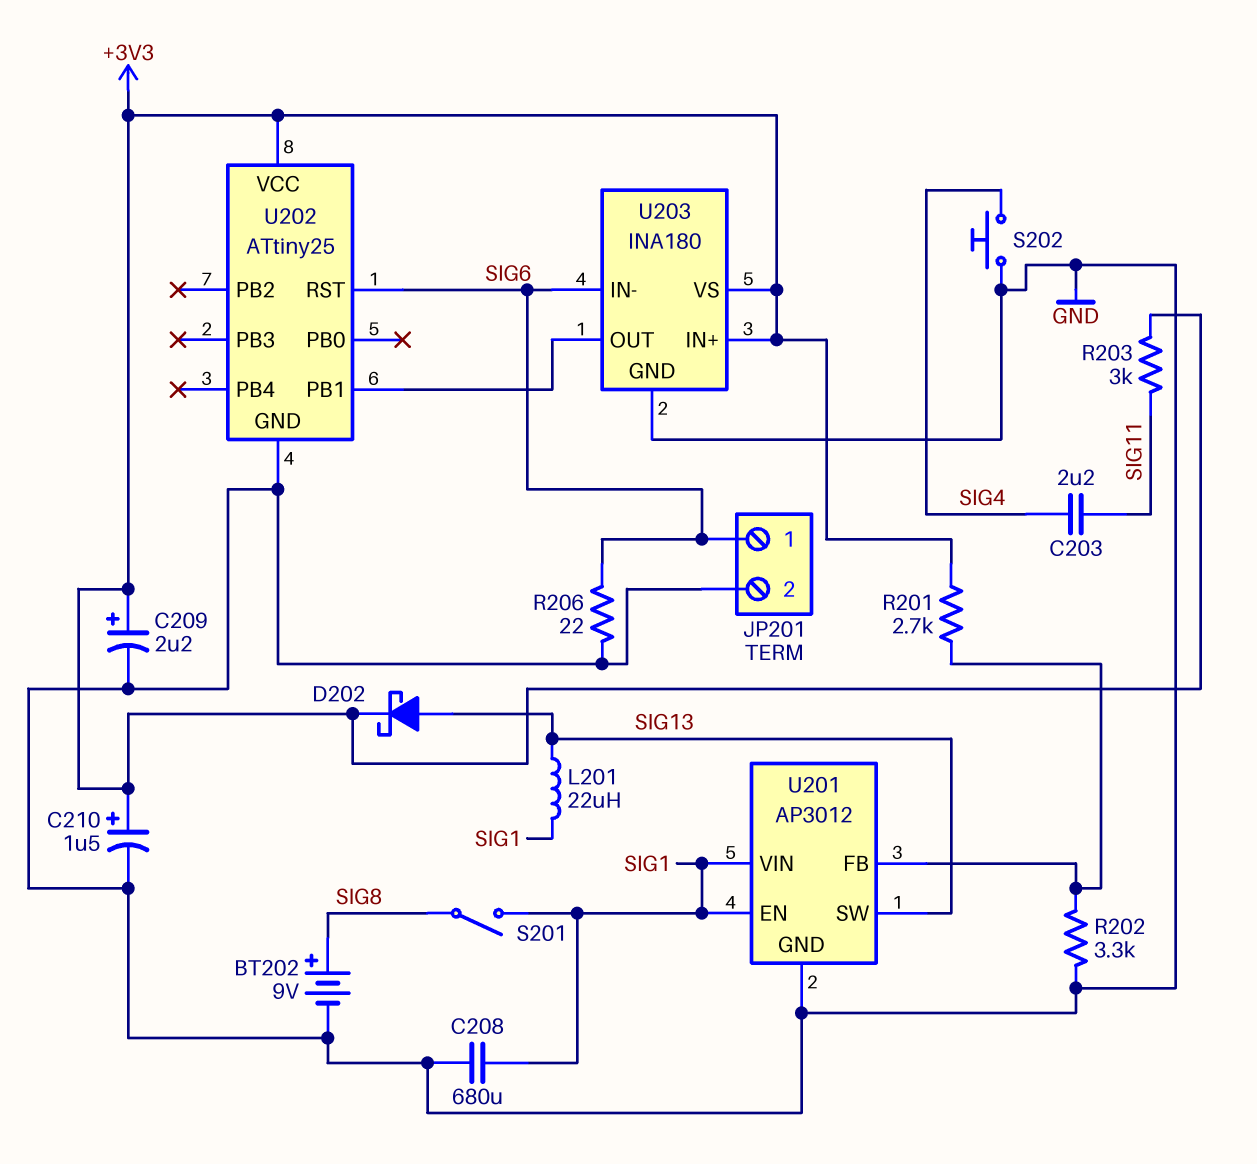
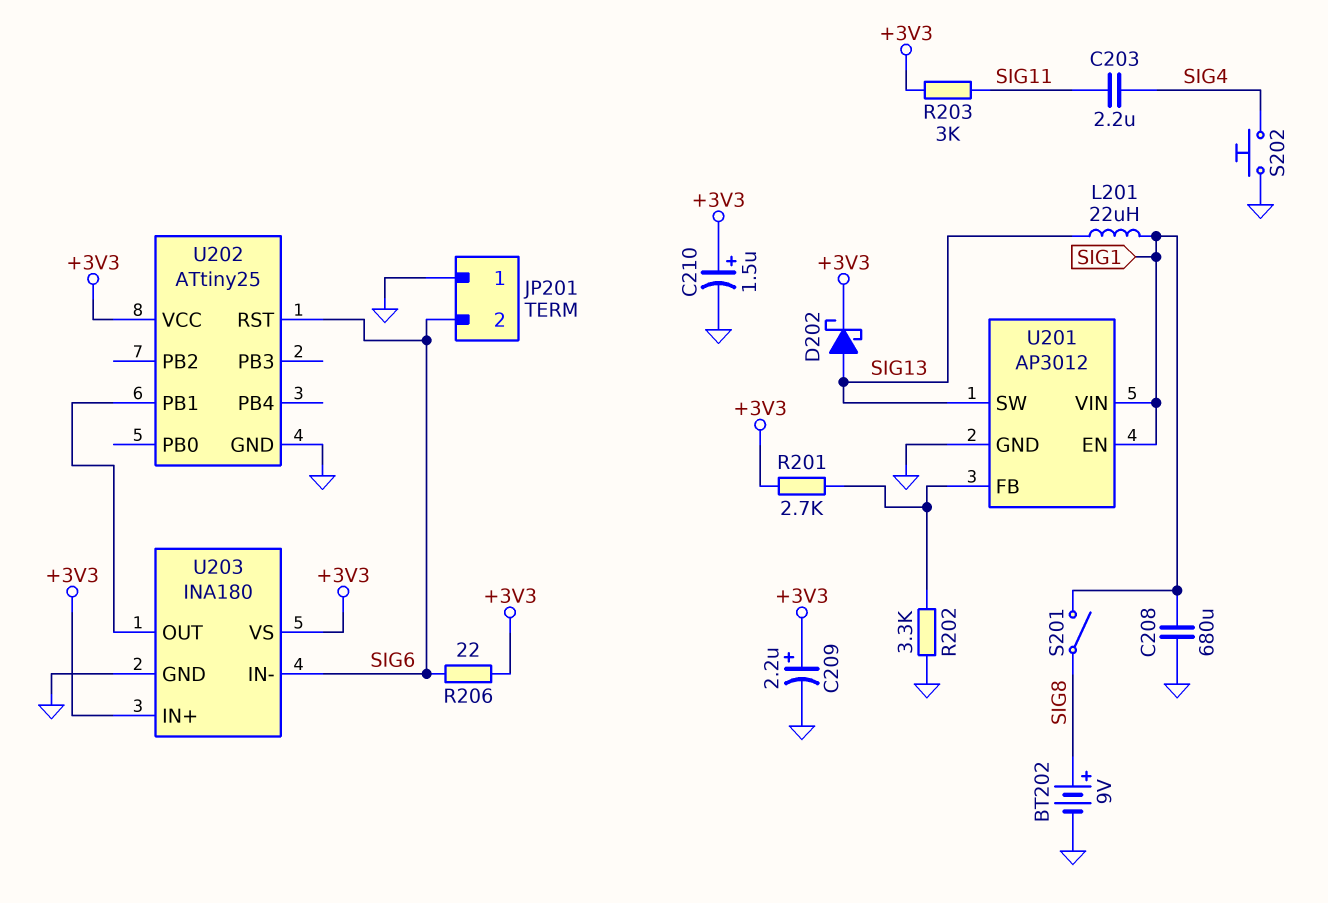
JP201 pin 1: SIG6 -> GND
JP201 pin 2: GND -> SIG6
R206: 22 (GND, SIG6) -> 22 (+3V3, SIG6)

